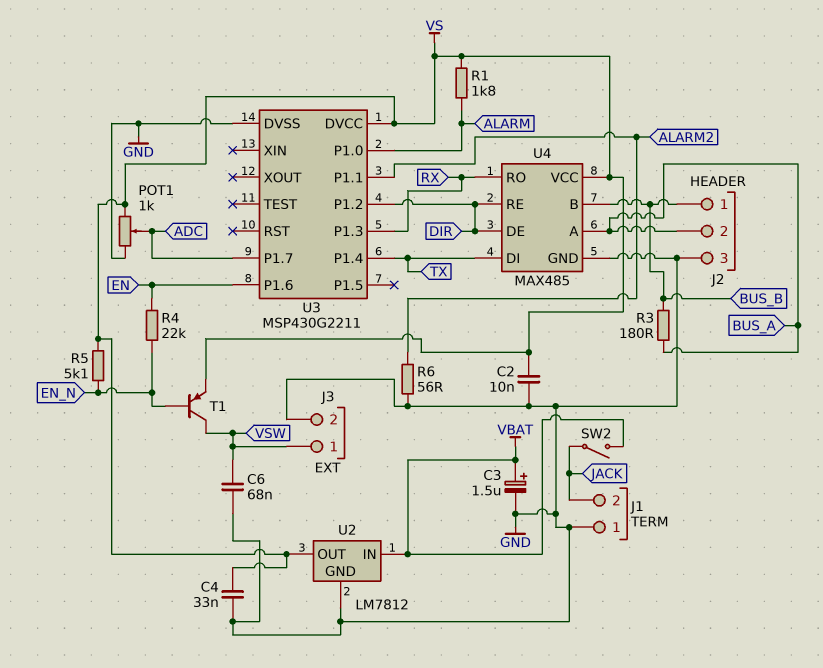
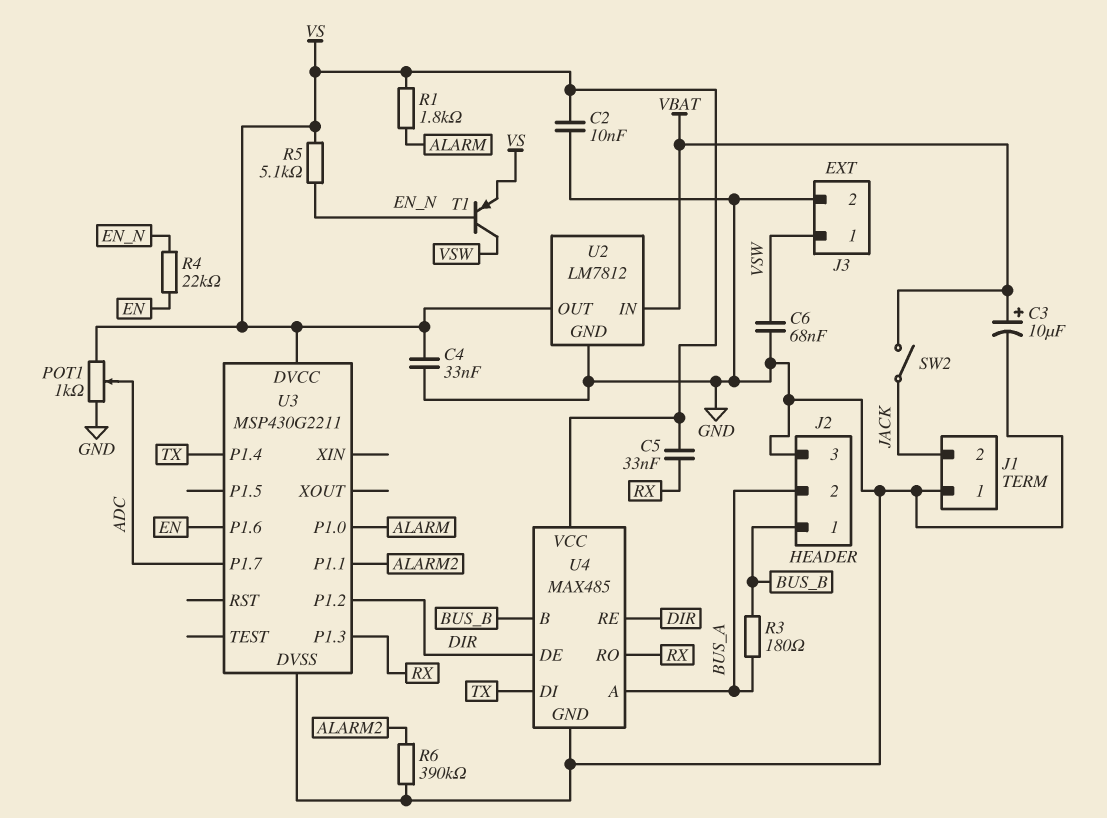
C3: 1.5uF (plus VBAT, minus GND) -> 10uF (plus VBAT, minus GND)
C5: none -> 33nF (RX, VS)
R6: 56 (ALARM2, GND) -> 390k (ALARM2, GND)

